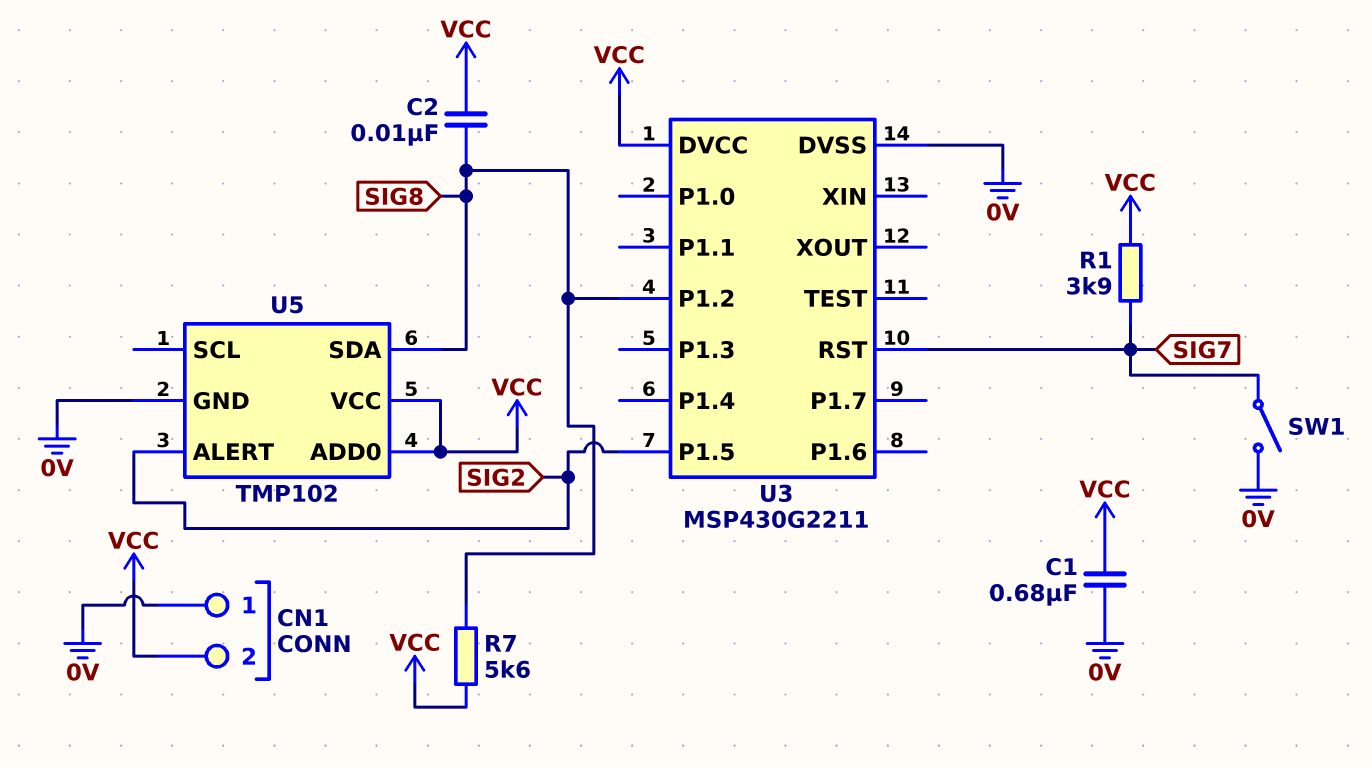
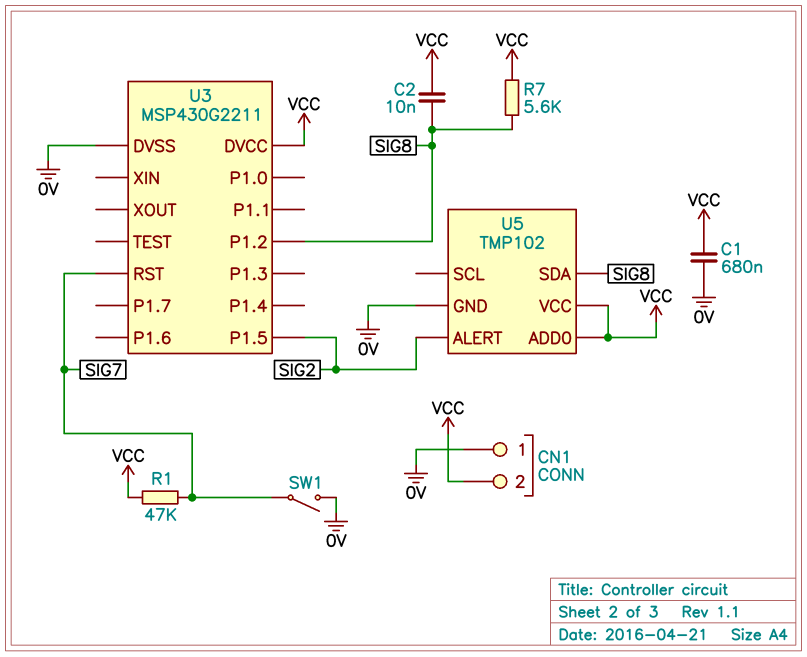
R1: 3.9k (SIG7, VCC) -> 47k (SIG7, VCC)

